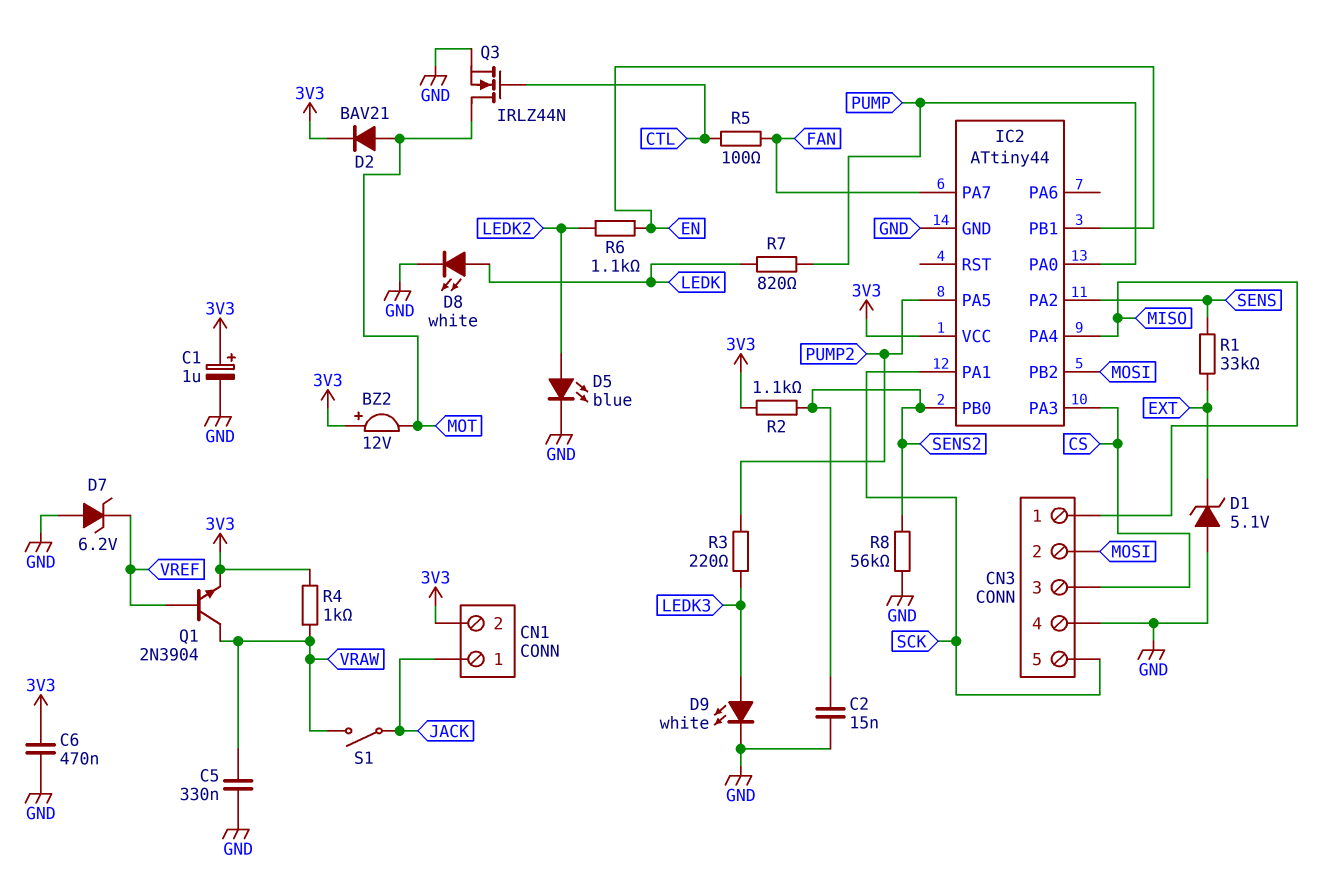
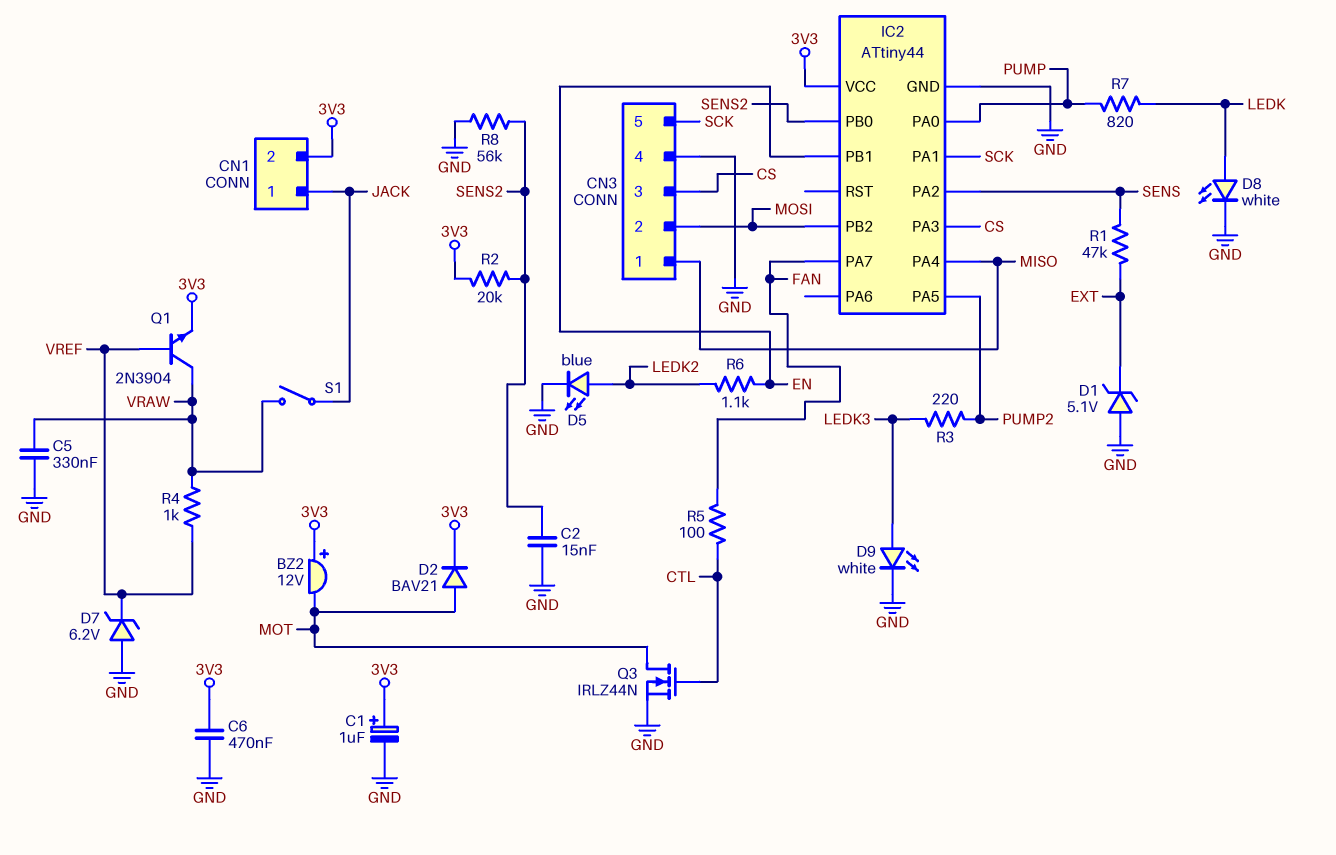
R1: 33k (EXT, SENS) -> 47k (EXT, SENS)
R2: 1.1k (3V3, SENS2) -> 20k (3V3, SENS2)
R4: 1k (3V3, VRAW) -> 1k (VRAW, VREF)

